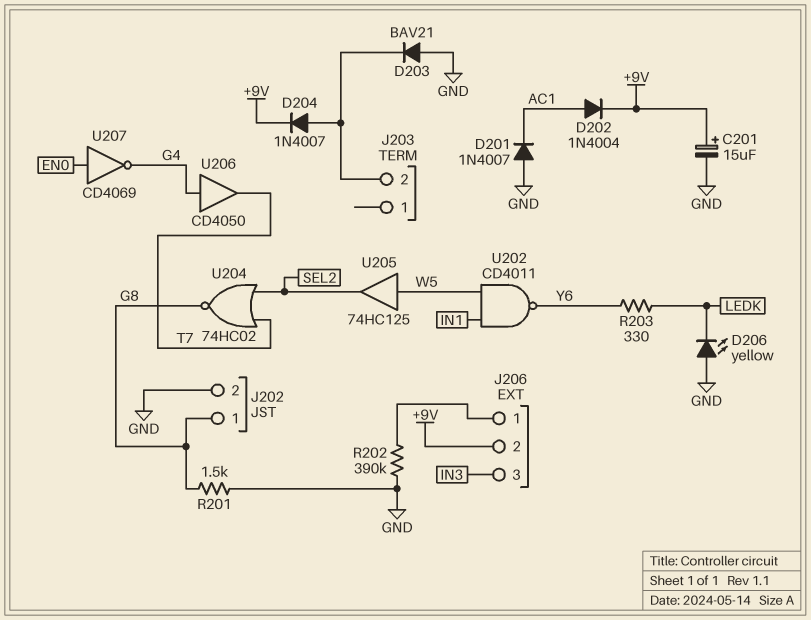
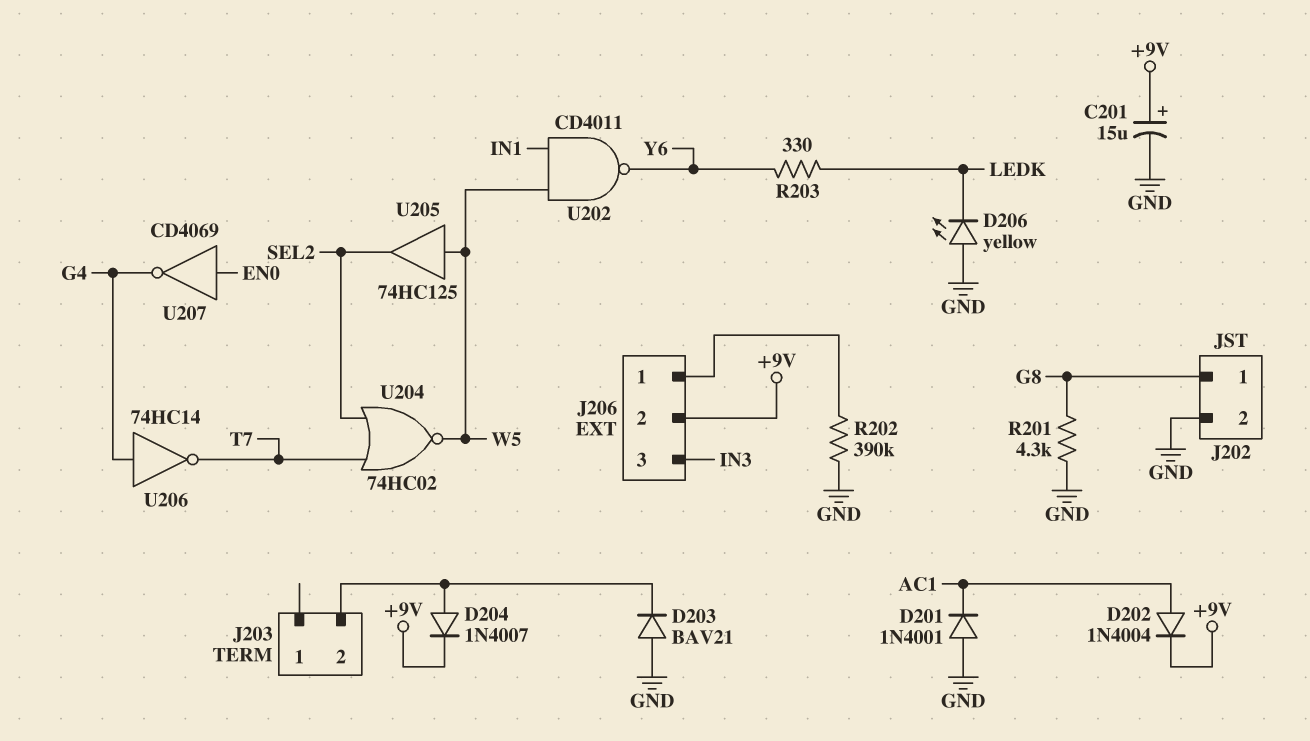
D201: diode 1N4007 (A GND, K AC1) -> diode 1N4001 (A GND, K AC1)
R201: 1.5k (G8, GND) -> 4.3k (G8, GND)
U204: NOR 74HC02 (in SEL2, in T7, out G8) -> NOR 74HC02 (in SEL2, in T7, out W5)
U206: buffer CD4050 (in G4, out T7) -> NOT 74HC14 (in G4, out T7)

